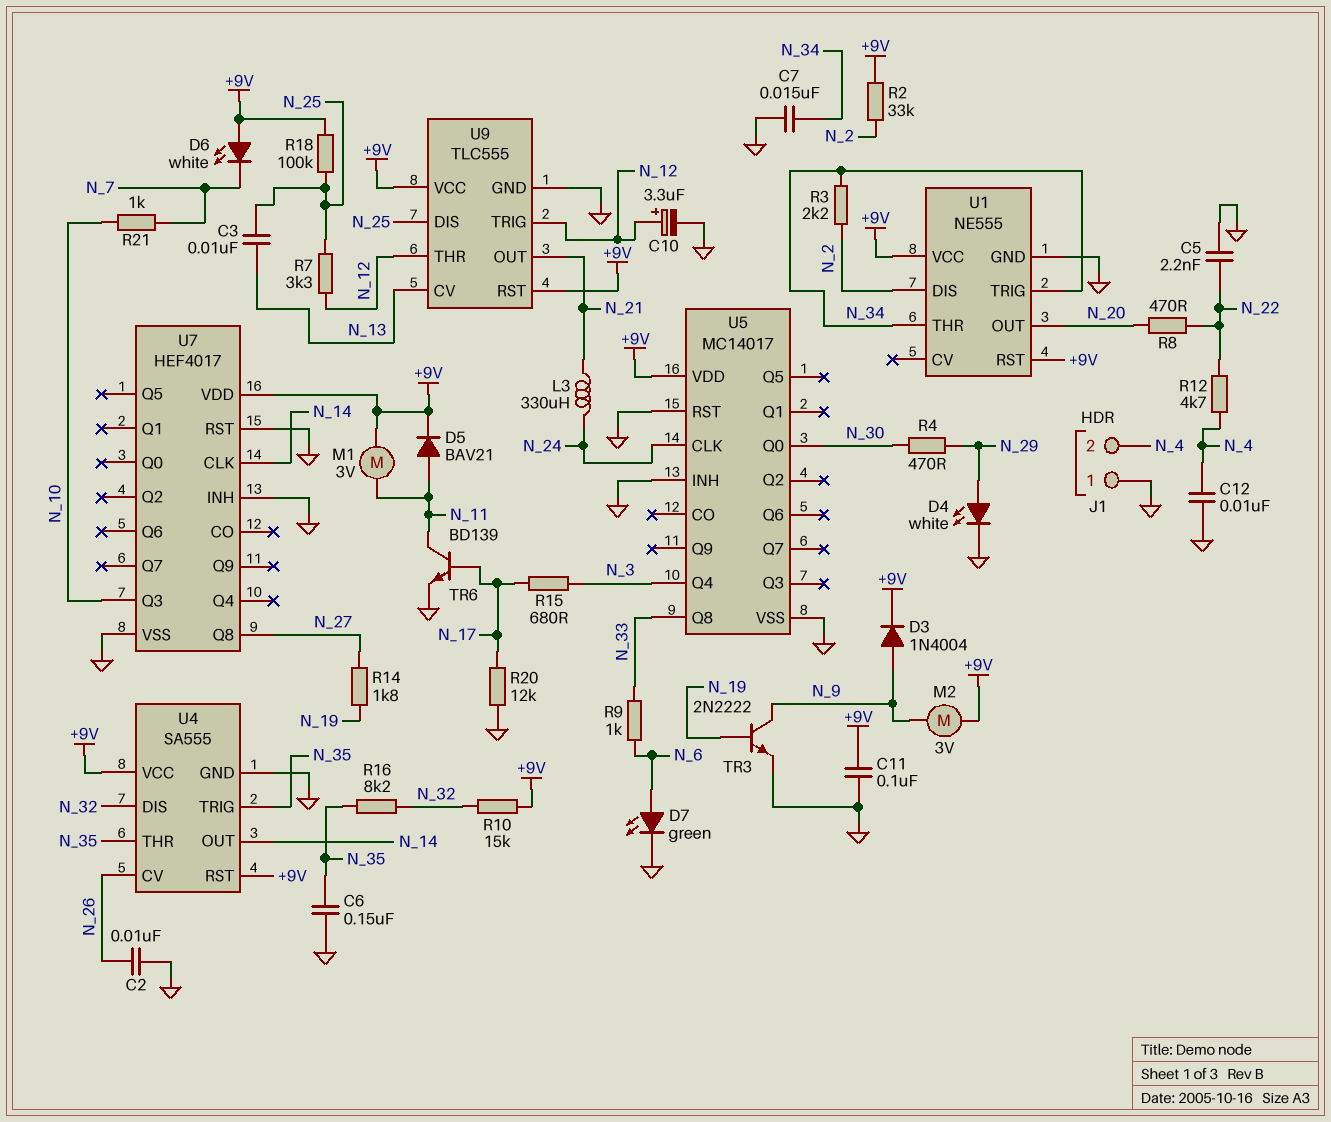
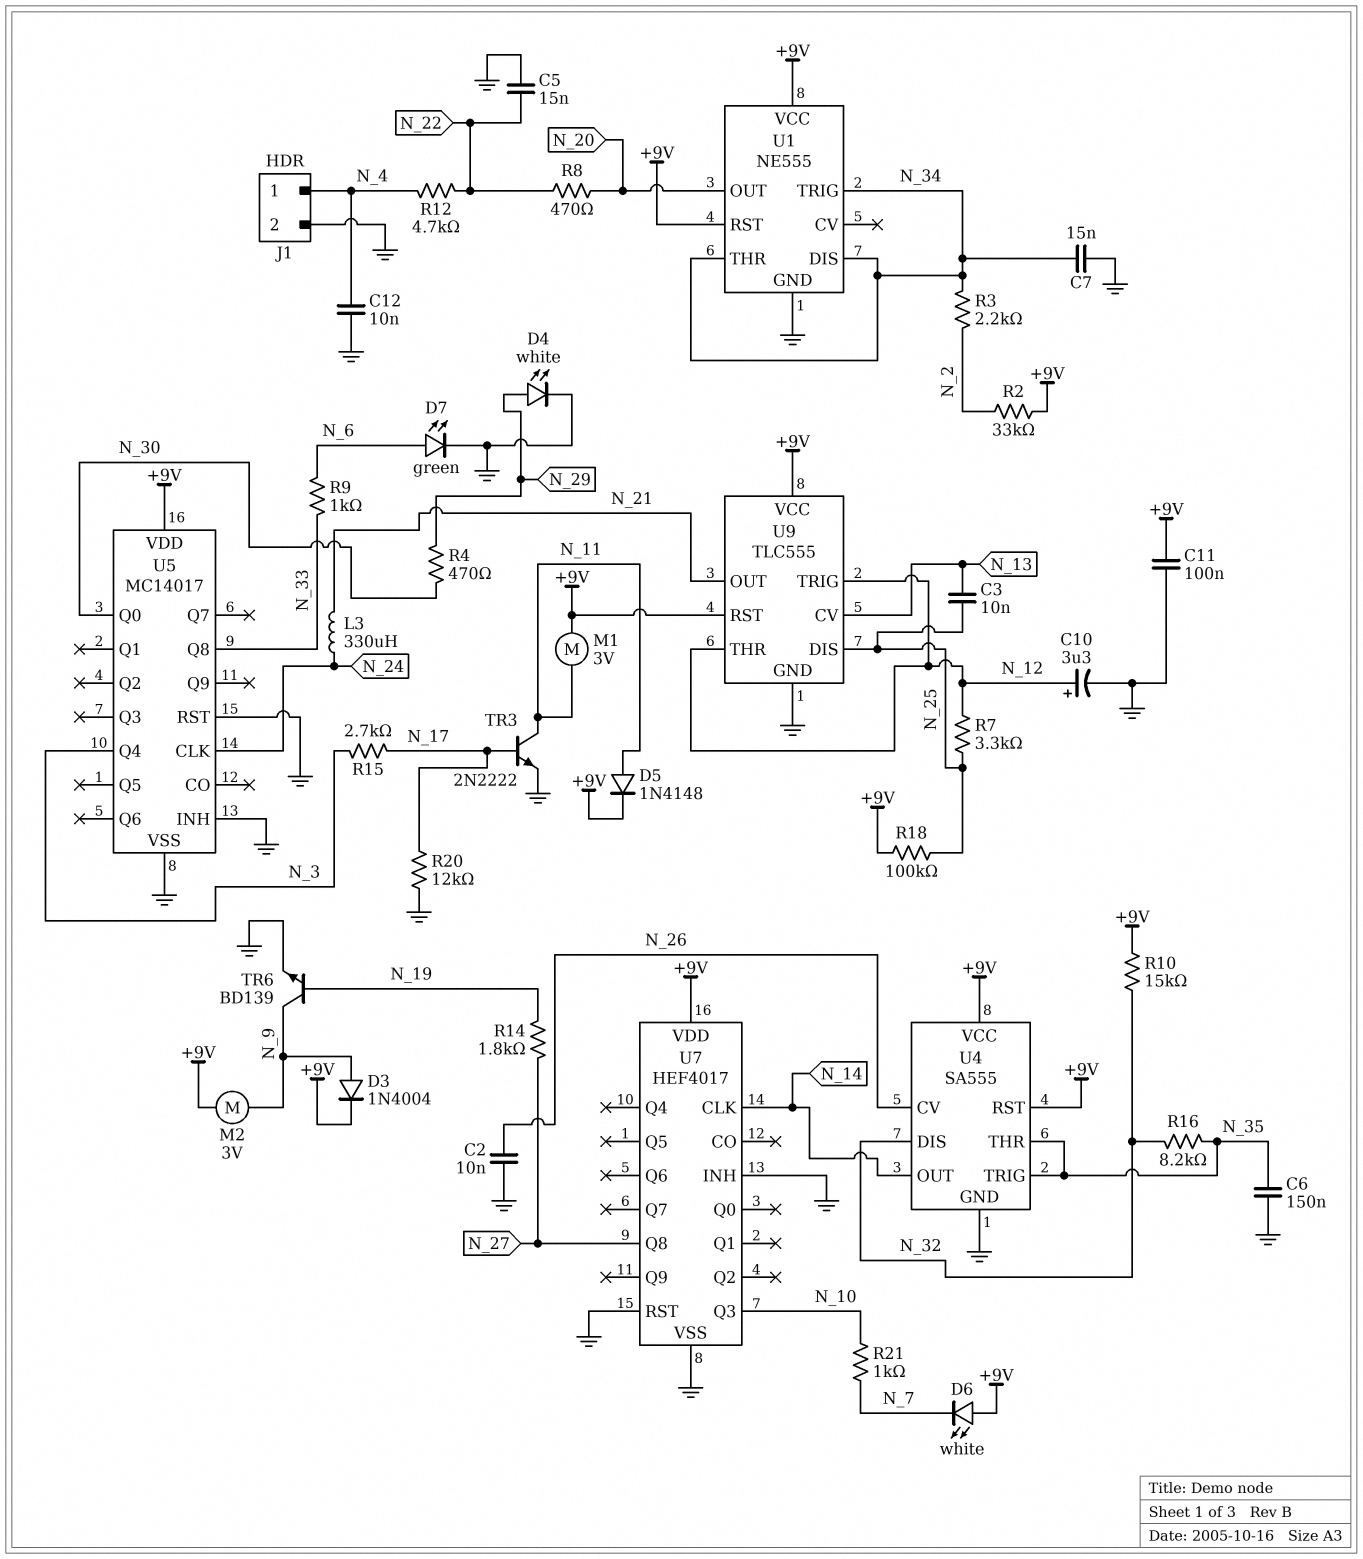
C5: 2.2nF (GND, N_22) -> 15nF (GND, N_22)
D5: diode BAV21 (A N_11, K +9V) -> diode 1N4148 (A N_11, K +9V)
J1 pin 1: GND -> N_4
J1 pin 2: N_4 -> GND
R15: 680 (N_3, N_17) -> 2.7k (N_3, N_17)
TR3: NPN 2N2222 (B N_19, C N_9, E GND) -> NPN 2N2222 (B N_17, C N_11, E GND)
TR6: NPN BD139 (B N_17, C N_11, E GND) -> NPN BD139 (B N_19, C N_9, E GND)
U1 pin DIS: N_2 -> N_34

